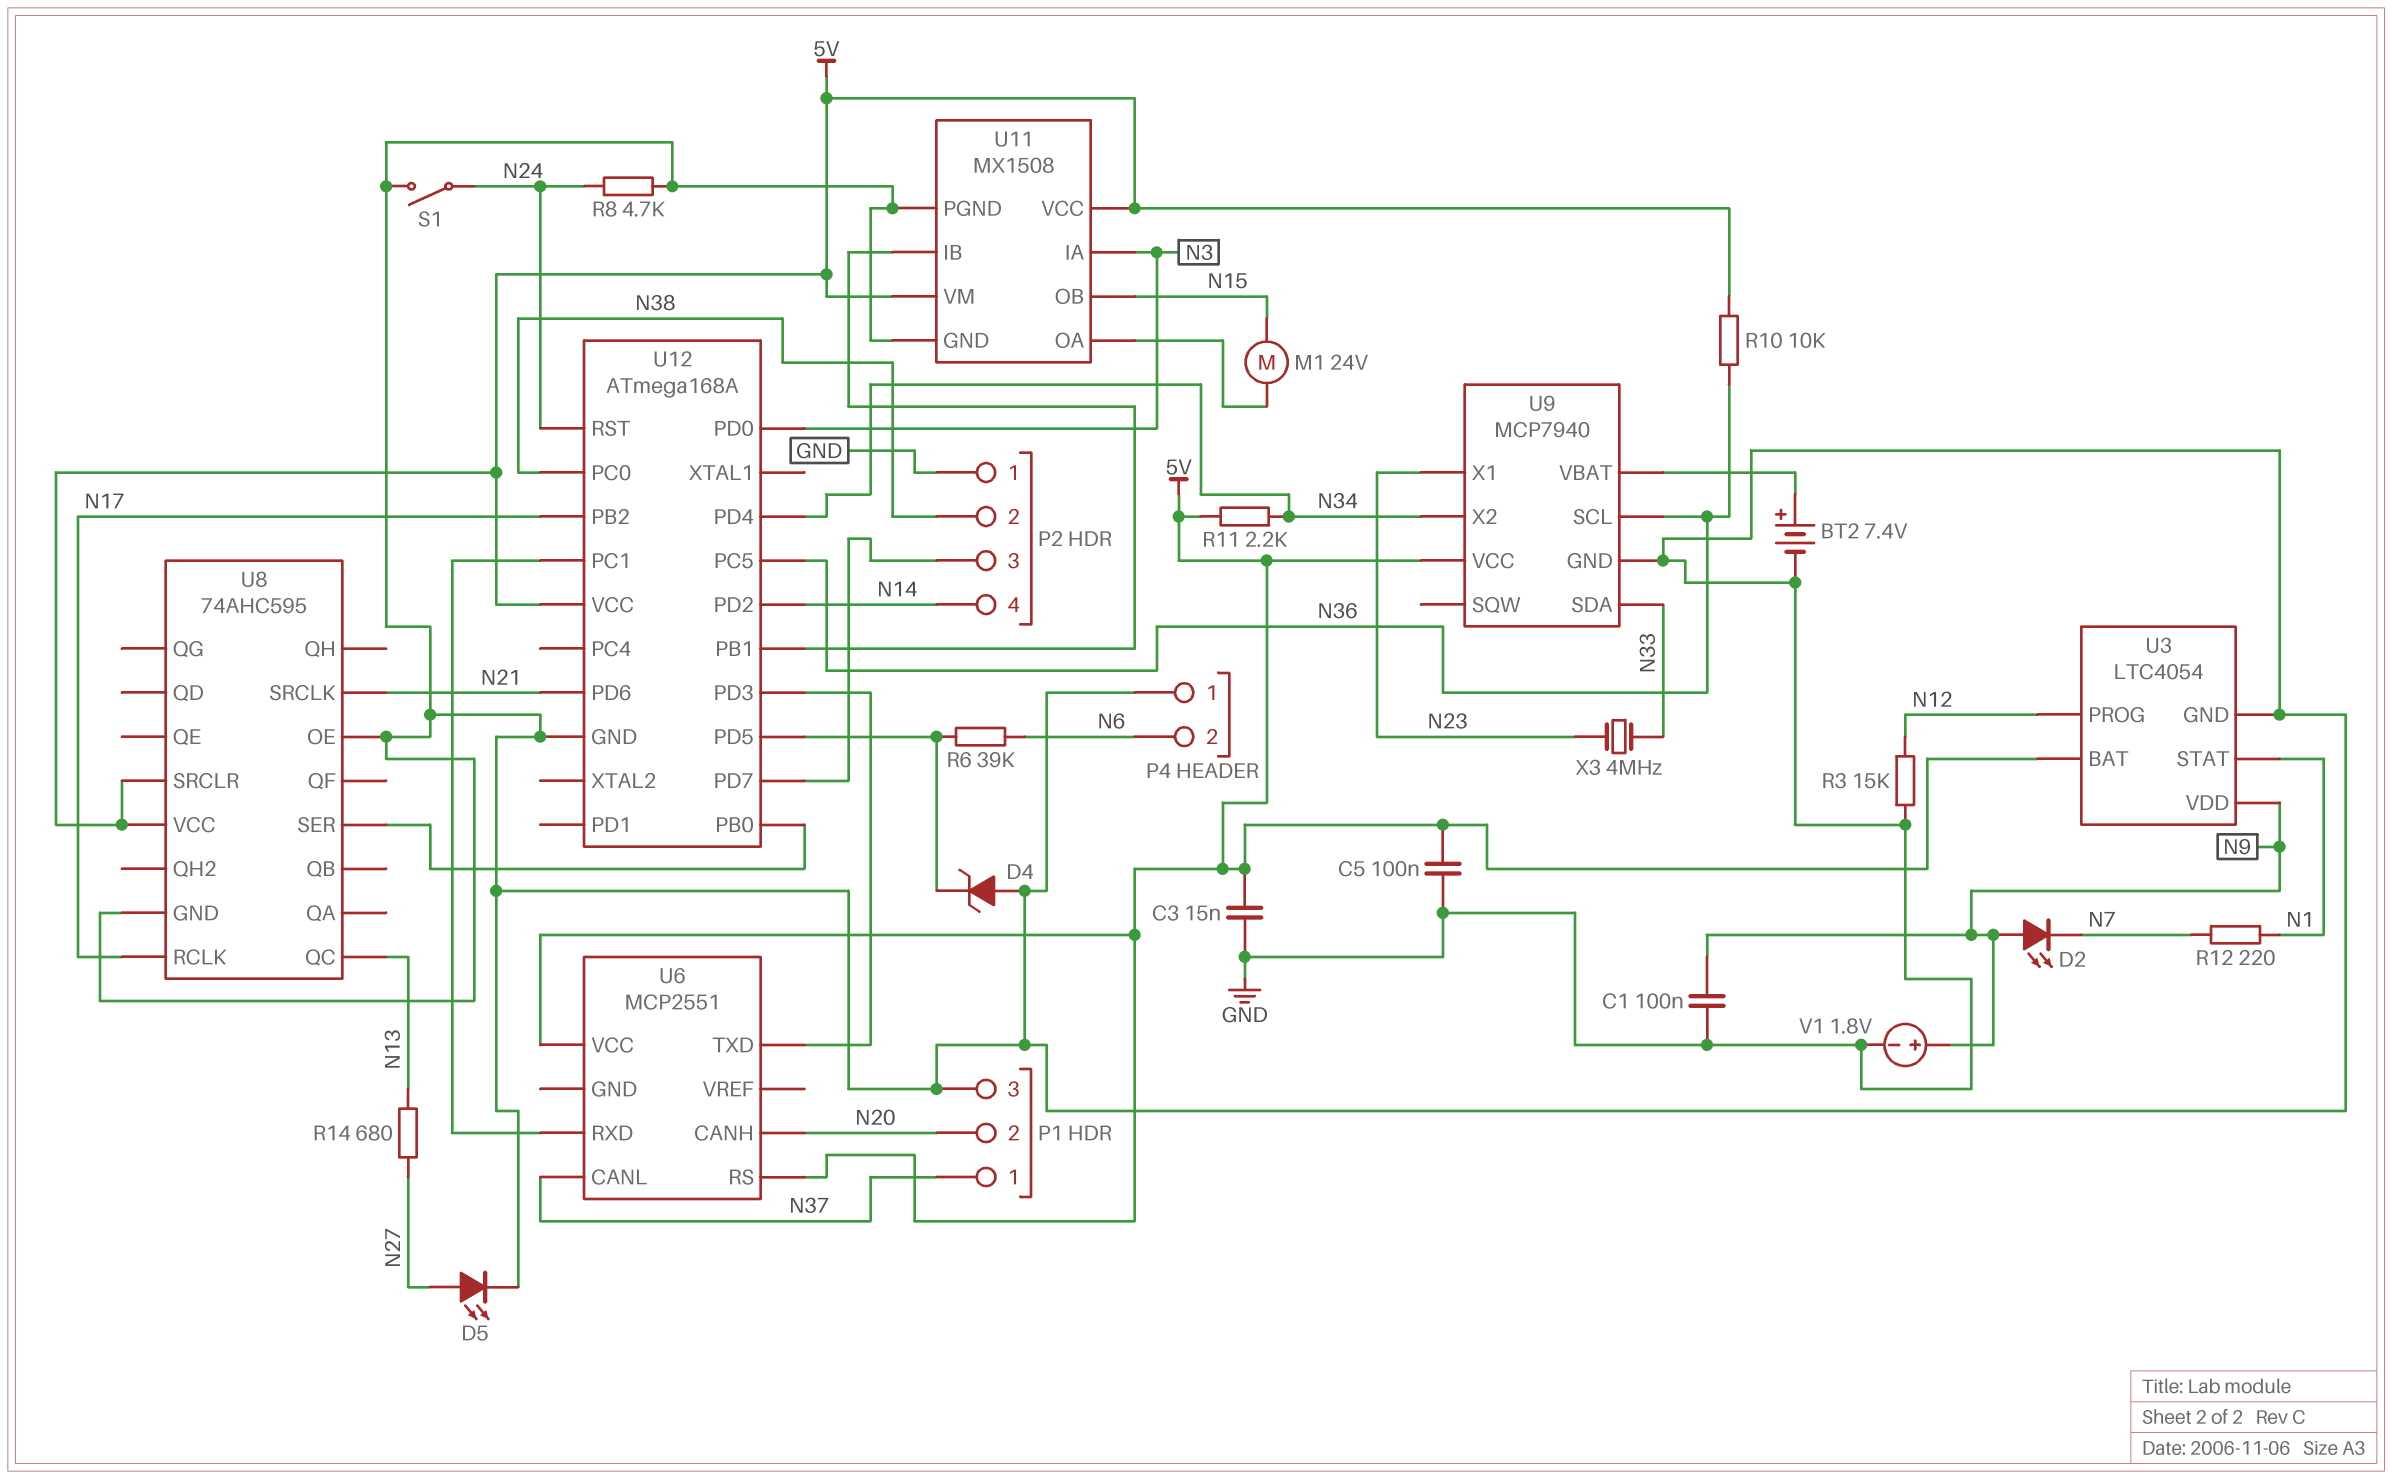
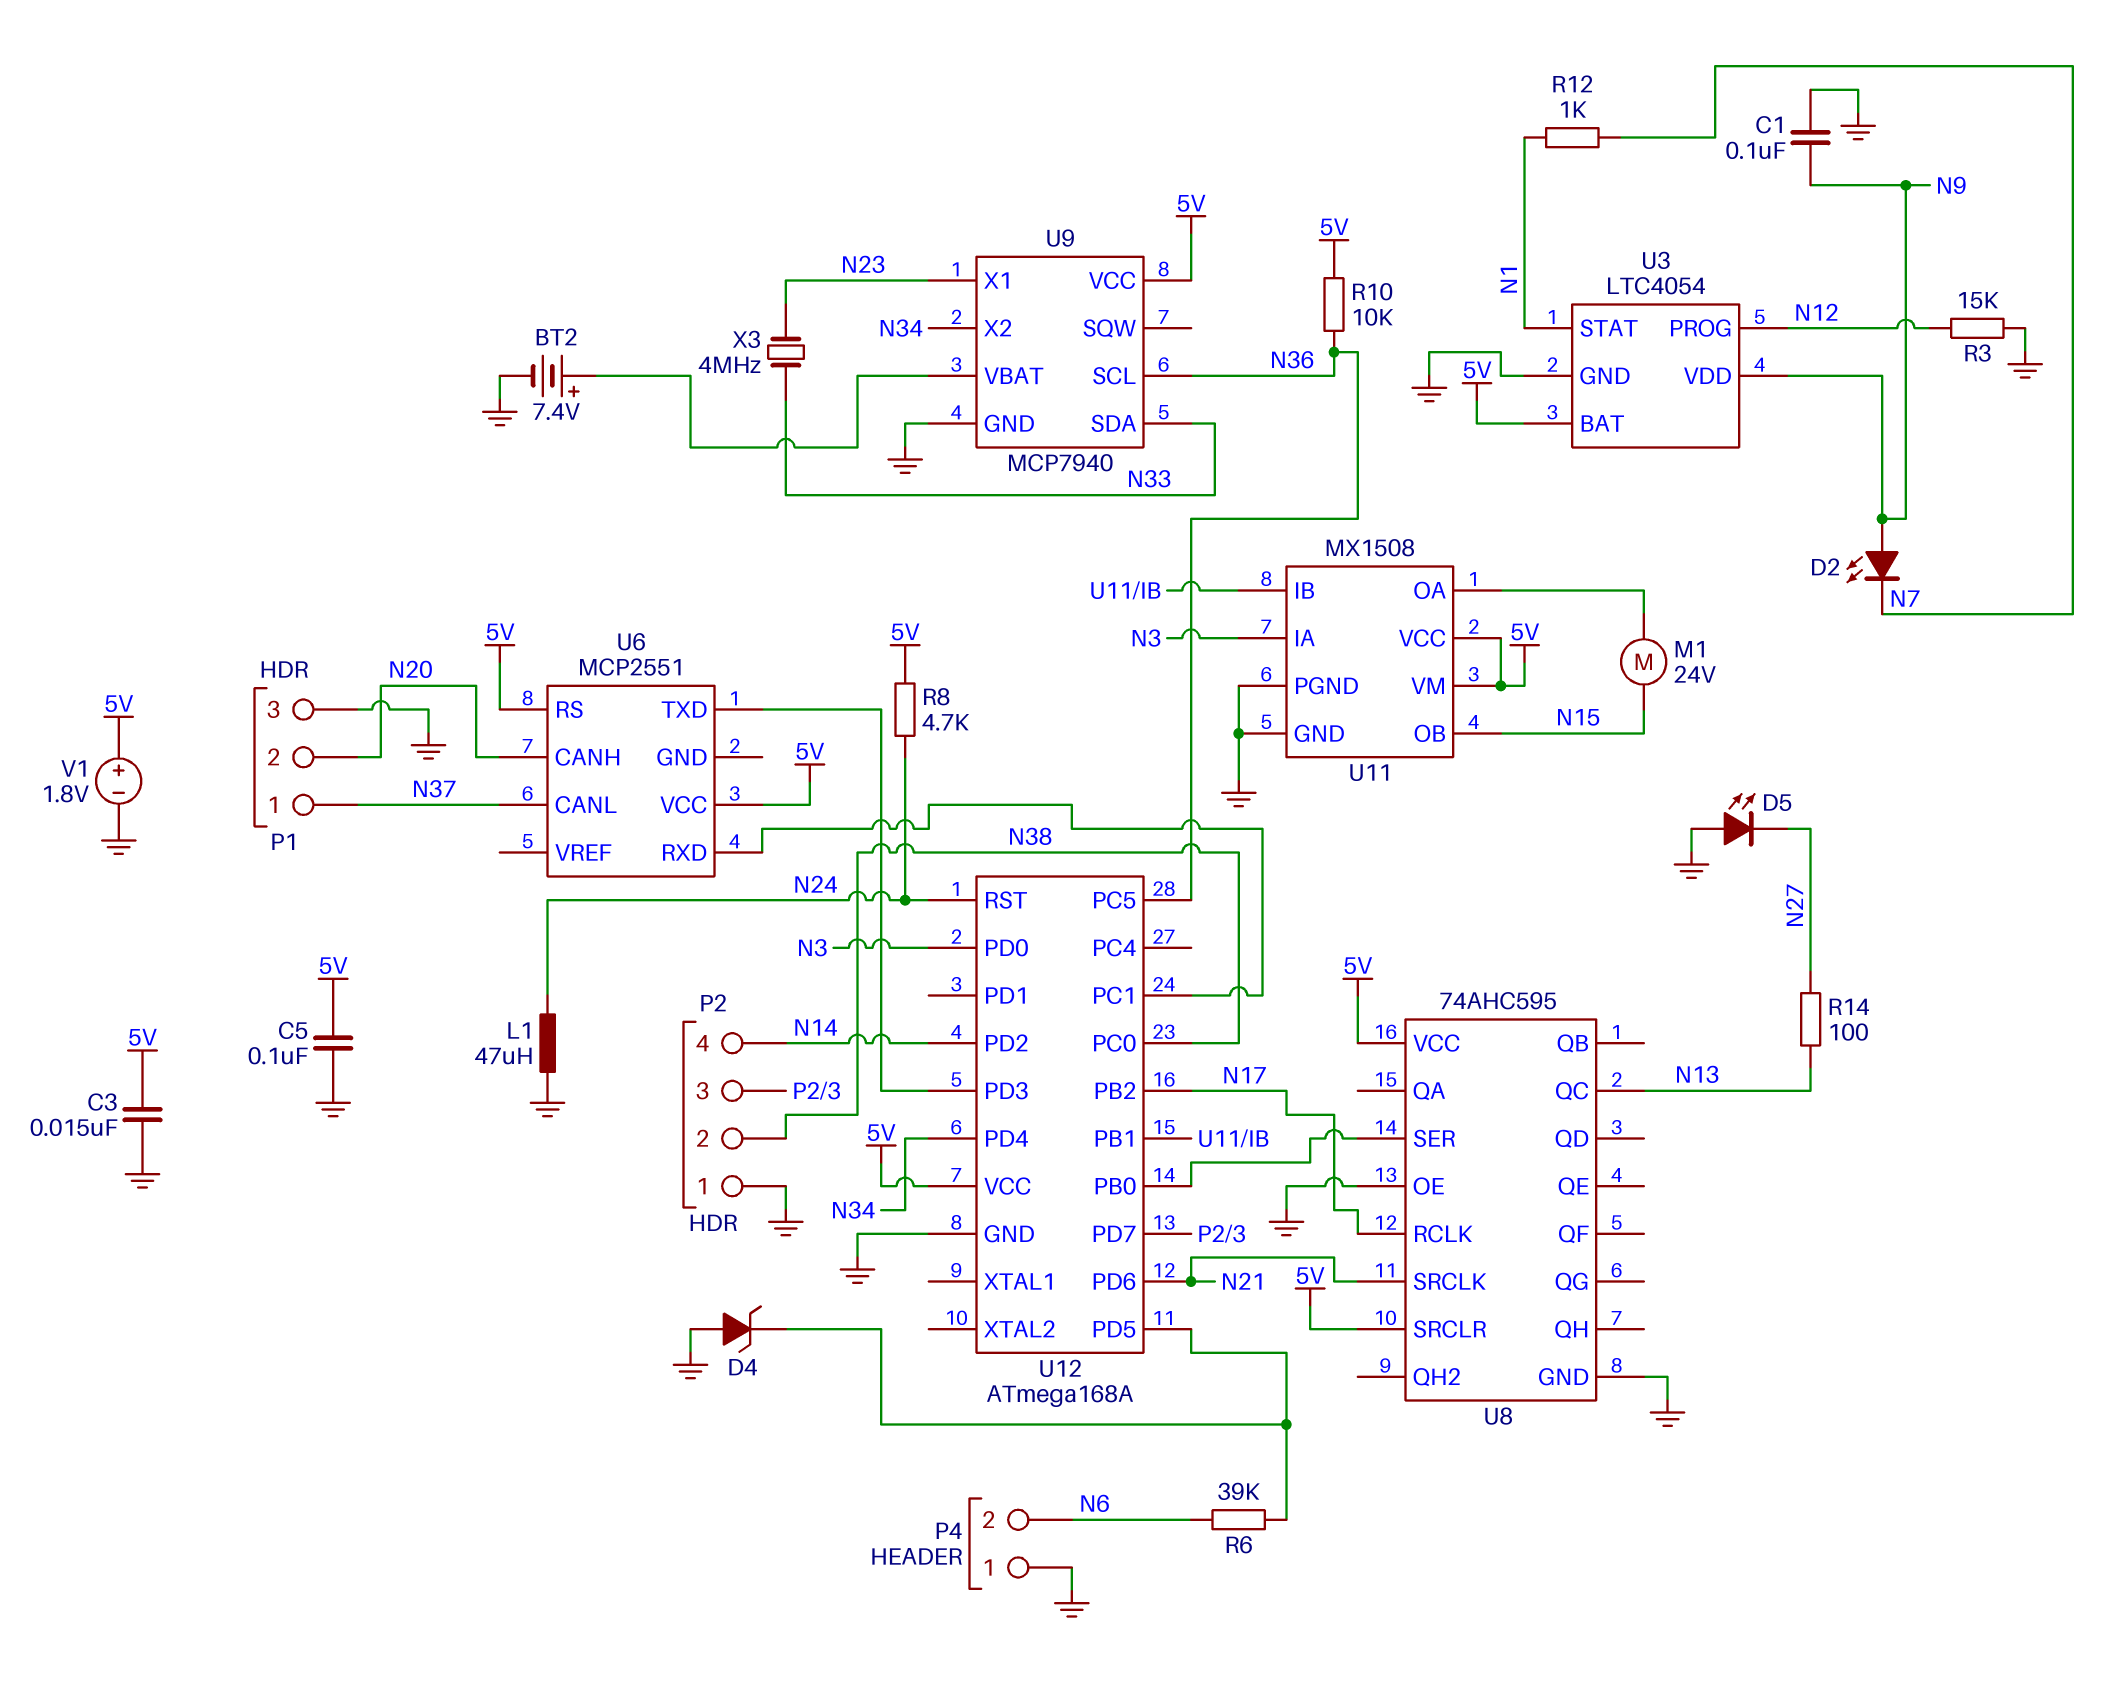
D5: LED (A N27, K GND) -> LED (A GND, K N27)
L1: none -> 47uH (GND, N24)
R8: 4.7k (GND, N24) -> 4.7k (5V, N24)
R11: 2.2k (5V, N34) -> none
R12: 220 (N1, N7) -> 1k (N1, N7)
R14: 680 (N13, N27) -> 100 (N13, N27)
S1: switch (GND, N24) -> none
V1: 1.8V (plus N9, minus GND) -> 1.8V (plus 5V, minus GND)

